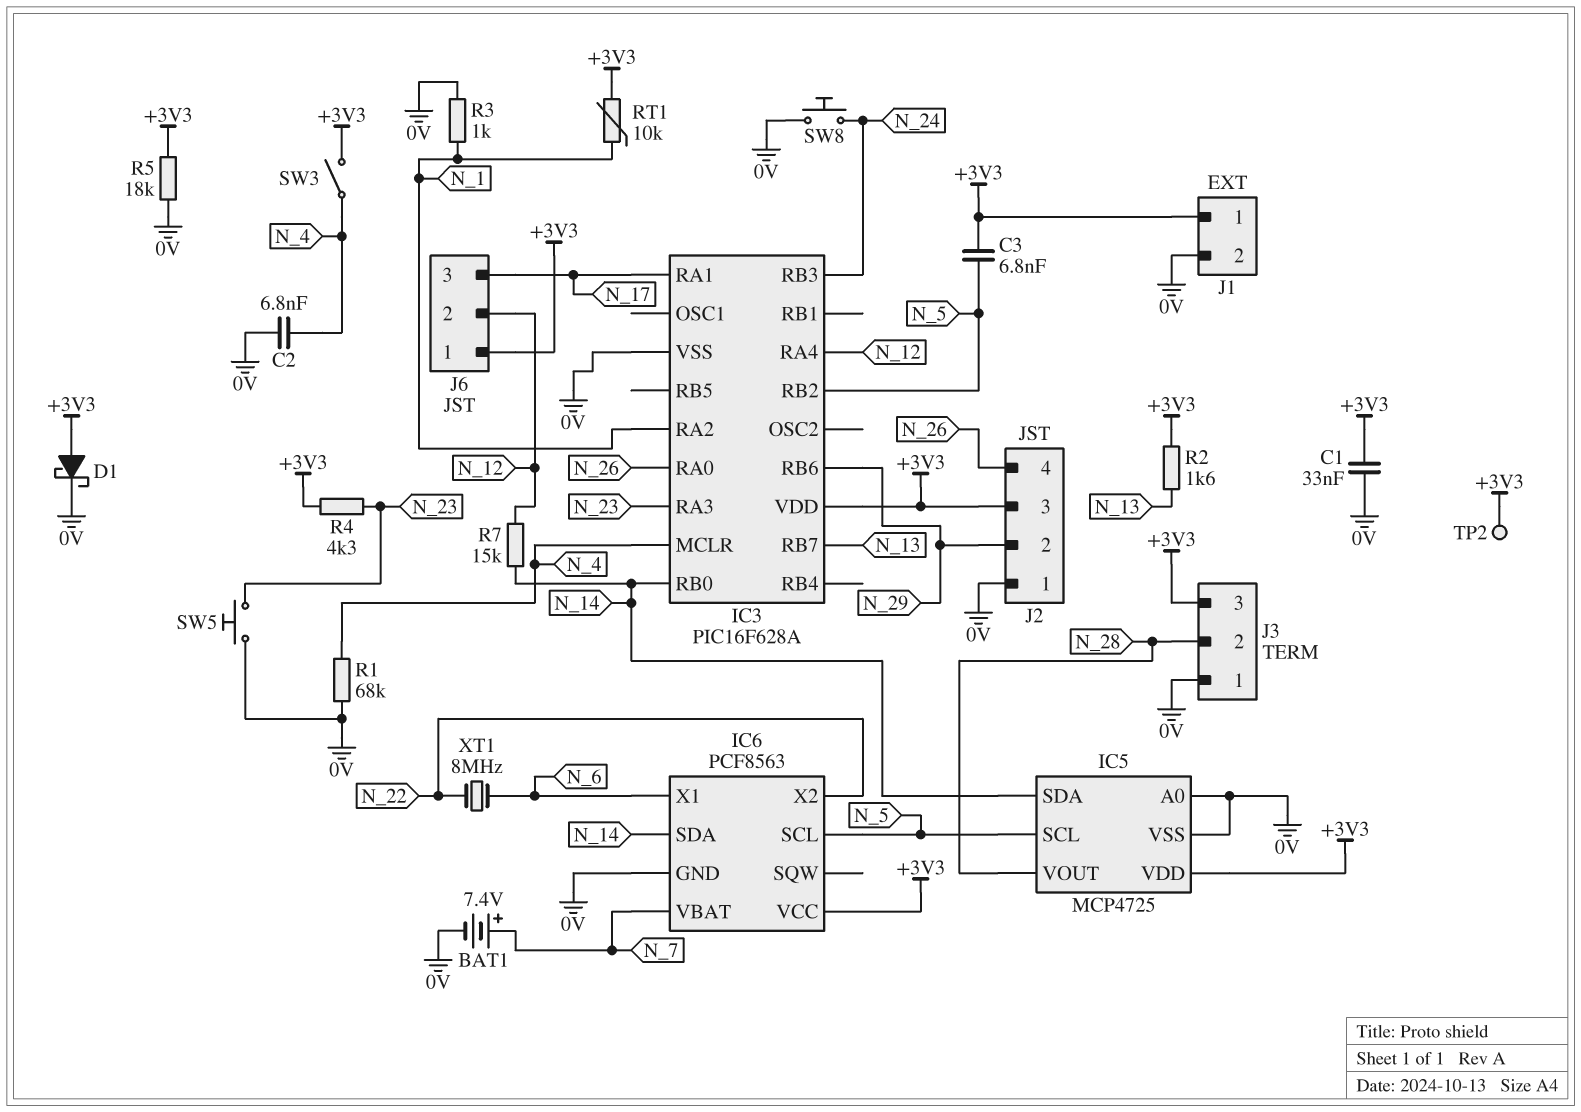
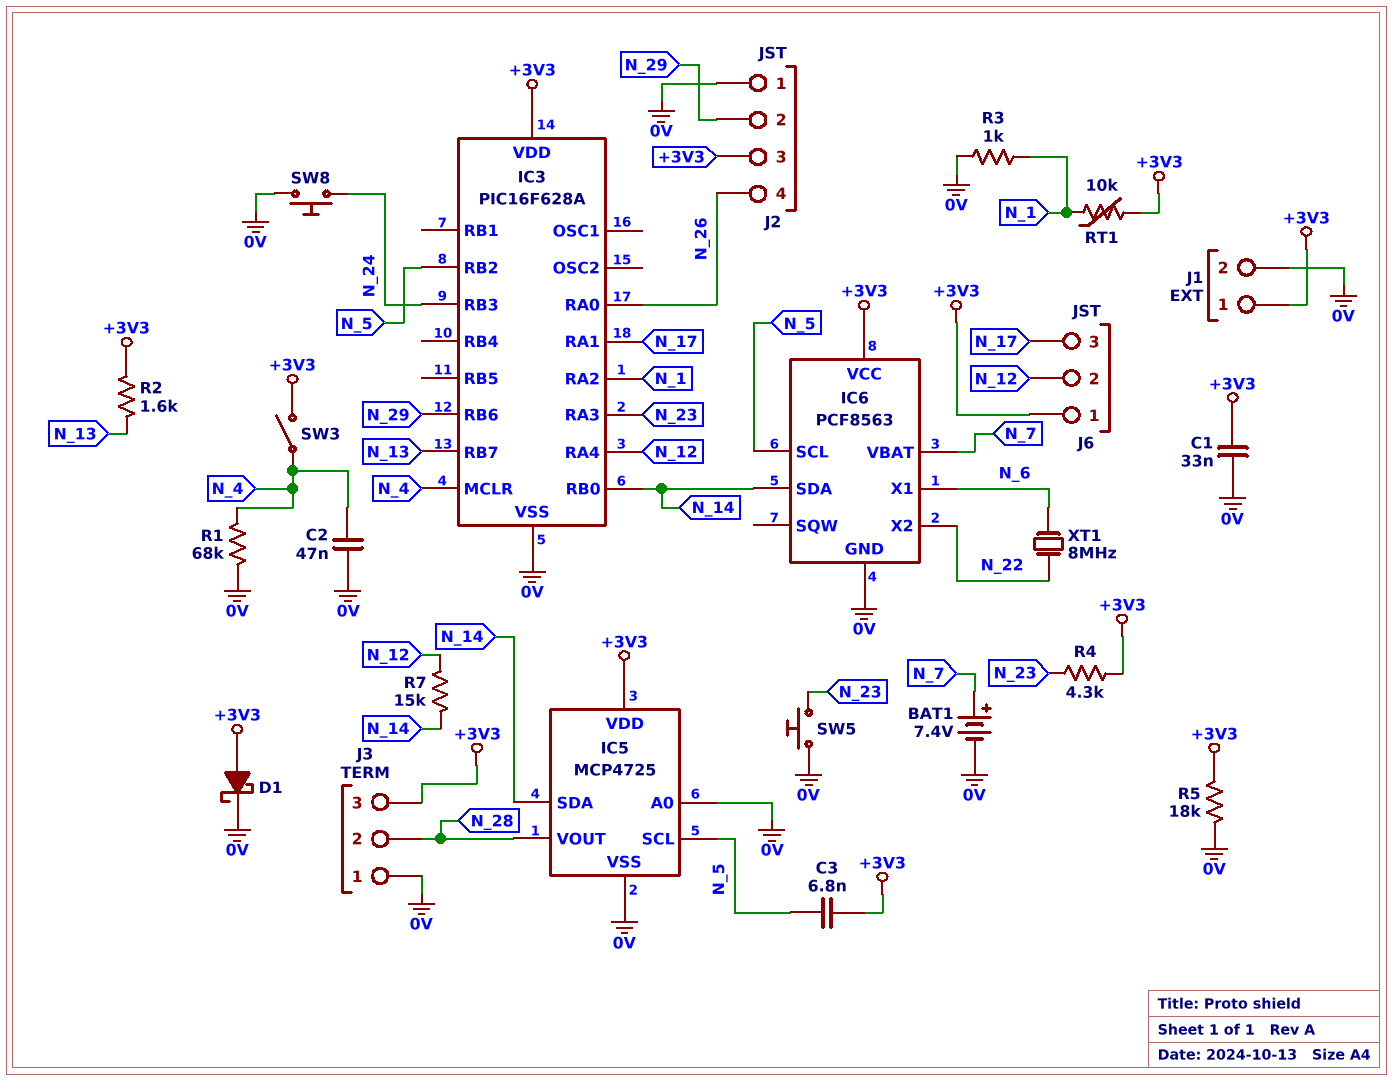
C2: 6.8nF (0V, N_4) -> 47nF (0V, N_4)
TP2: test point (+3V3) -> none

